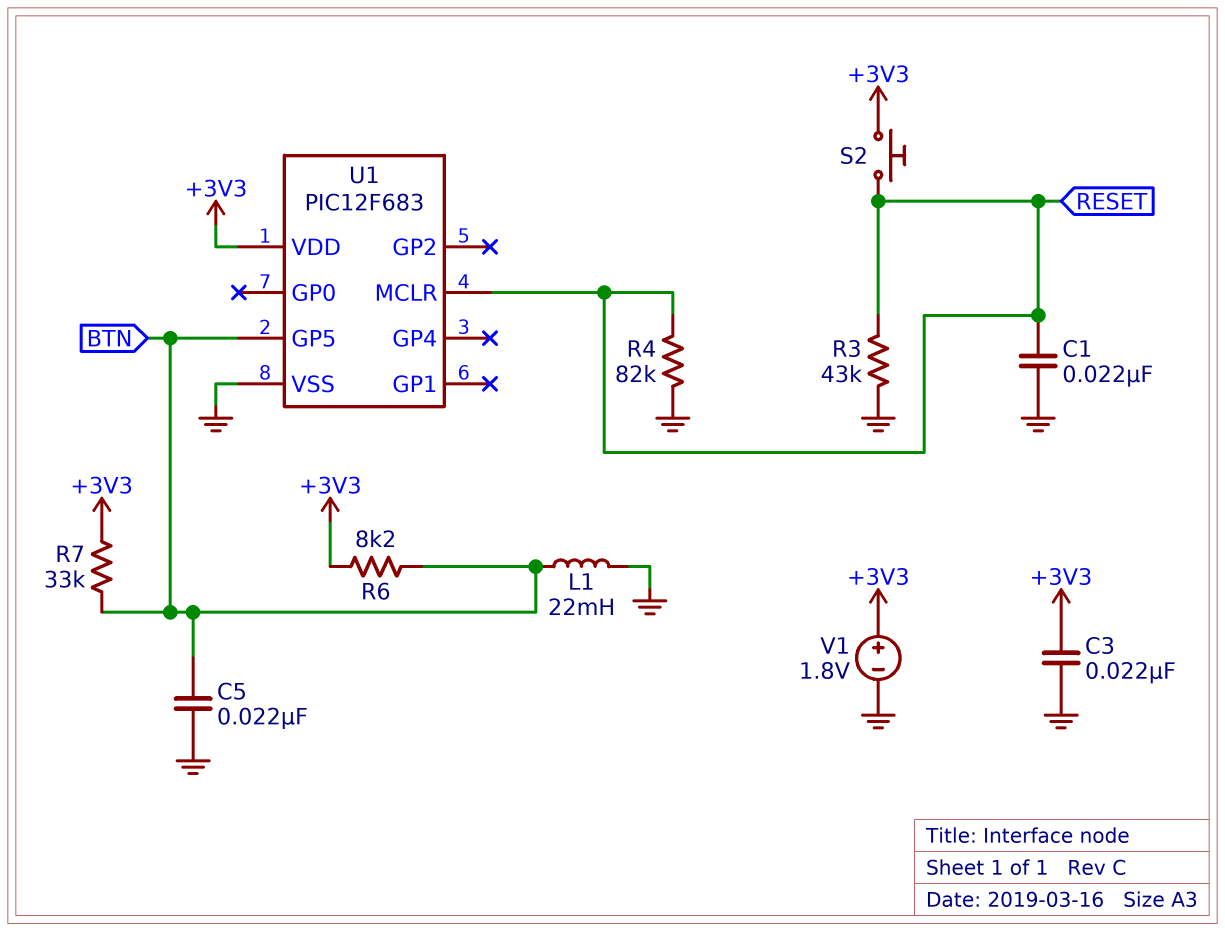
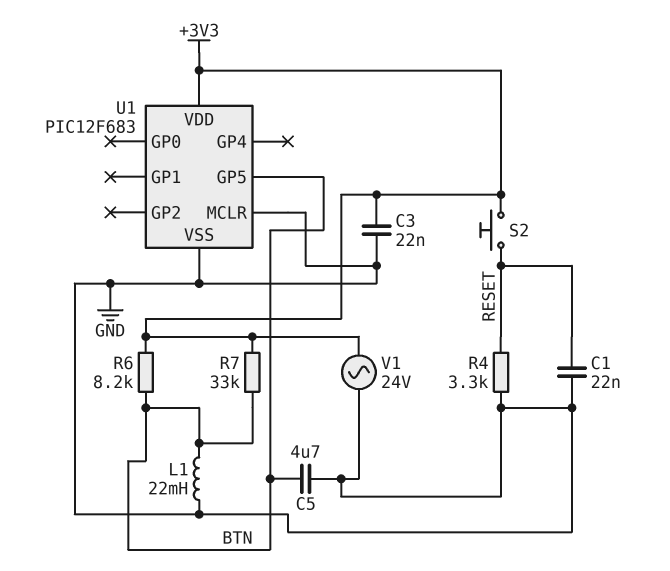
C5: 22nF (BTN, GND) -> 4.7uF (BTN, GND)
R3: 43k (GND, RESET) -> none
R4: 82k (GND, RESET) -> 3.3k (GND, RESET)
U1 pin MCLR: RESET -> GND
V1: 1.8V (plus +3V3, minus GND) -> AC 24V (+3V3, GND)

